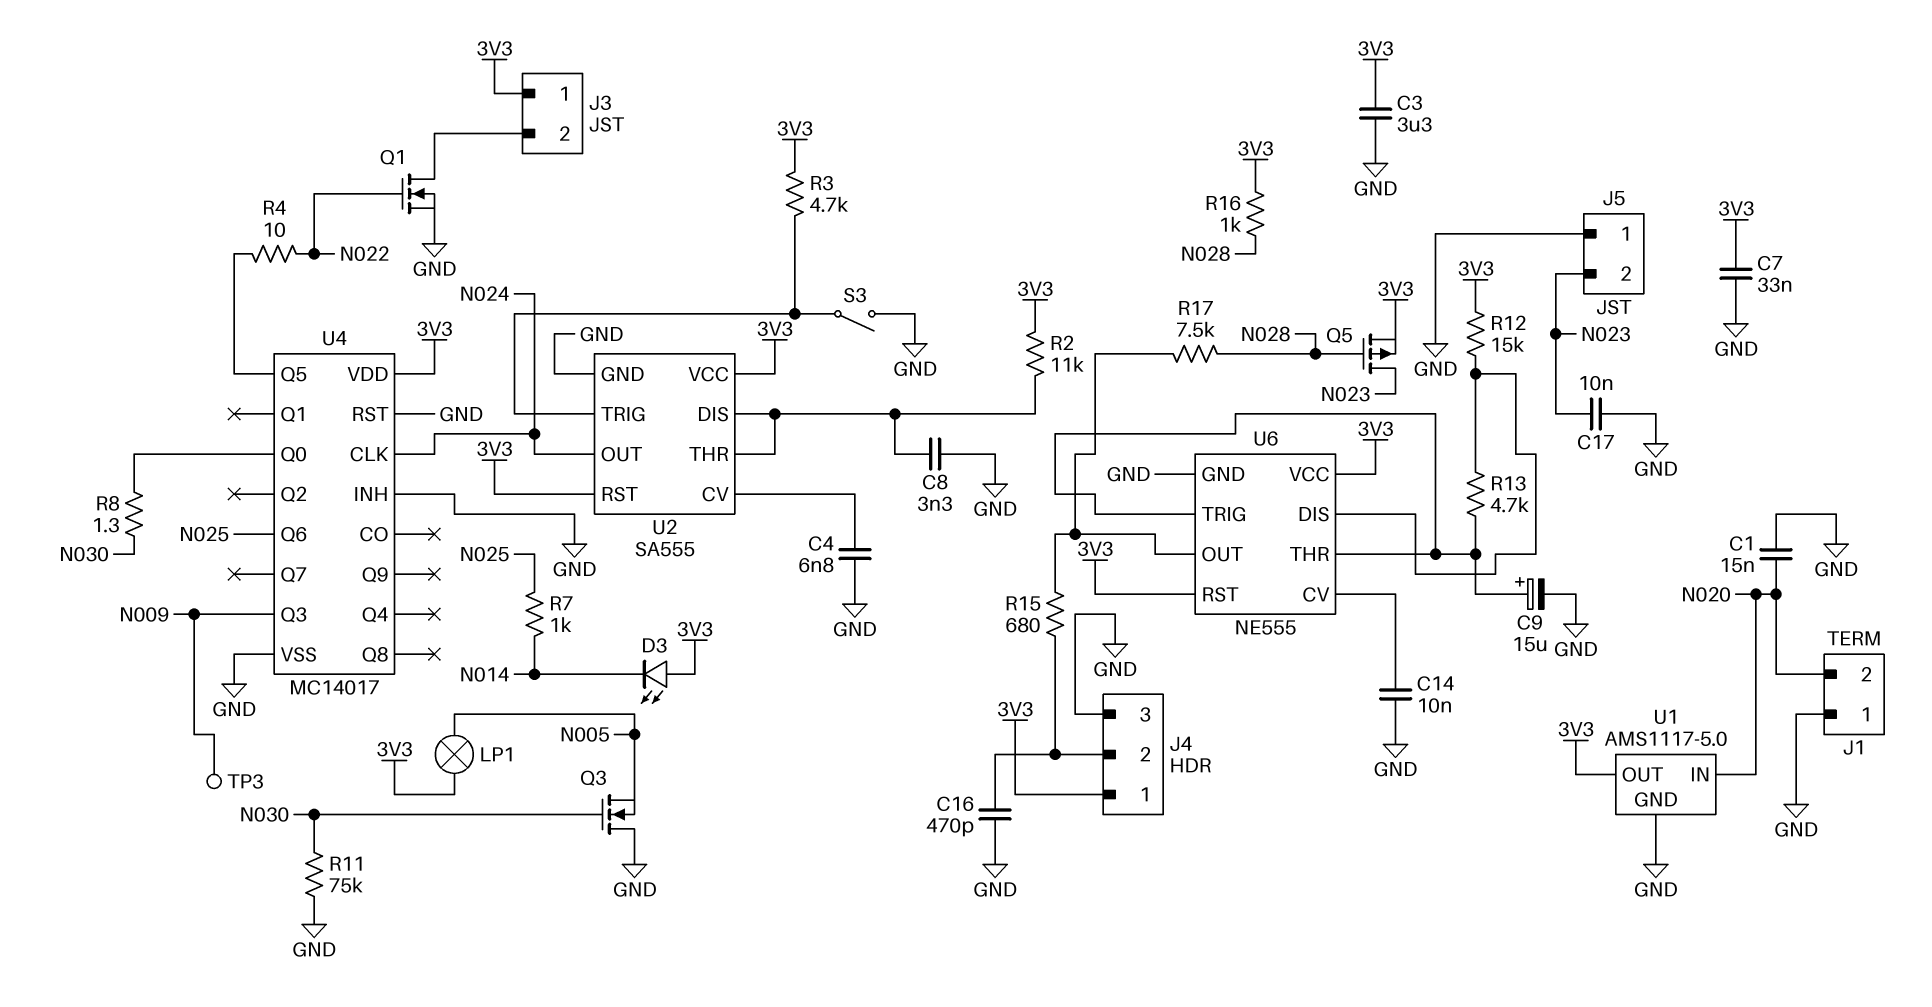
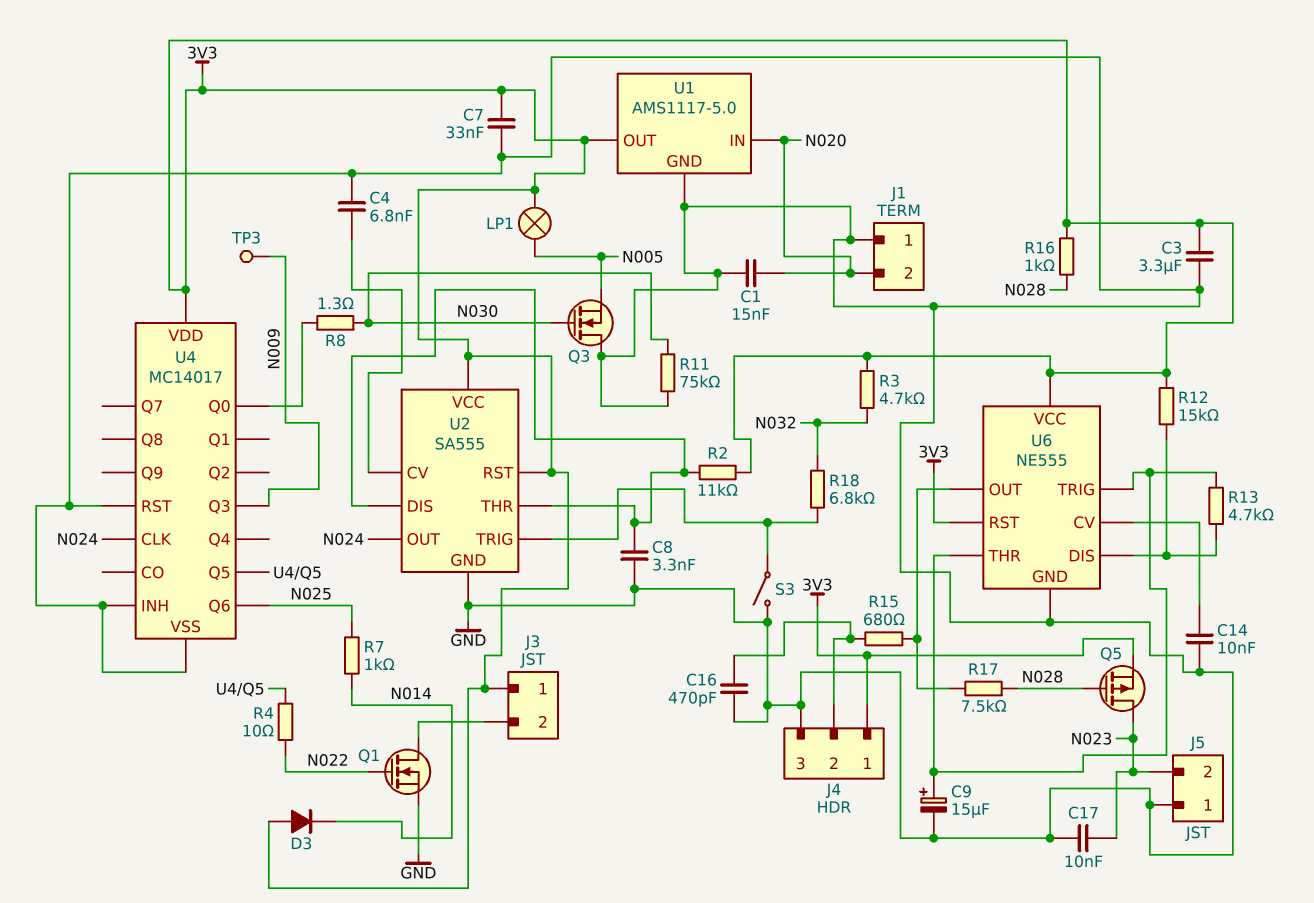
D3: LED (A 3V3, K N014) -> diode (A 3V3, K N014)
R3: 4.7k (3V3, U2/TRIG) -> 4.7k (3V3, N032)
R18: none -> 6.8k (N032, U2/TRIG)

